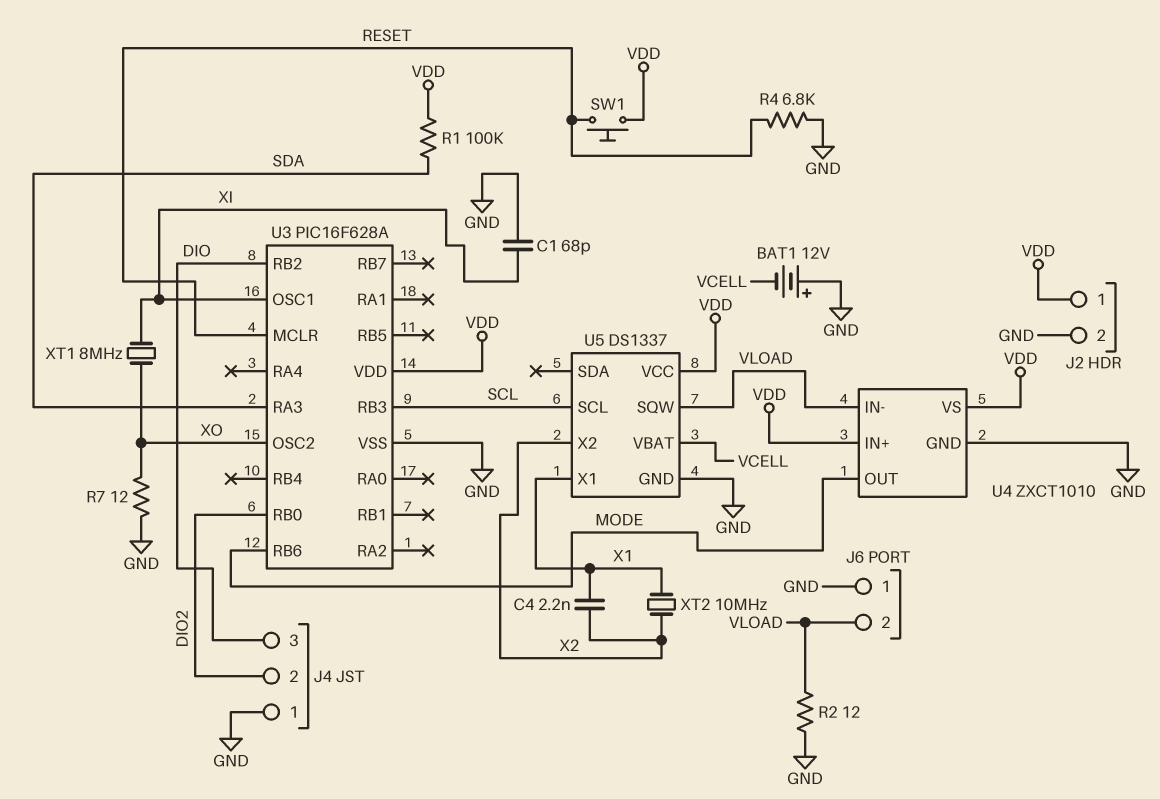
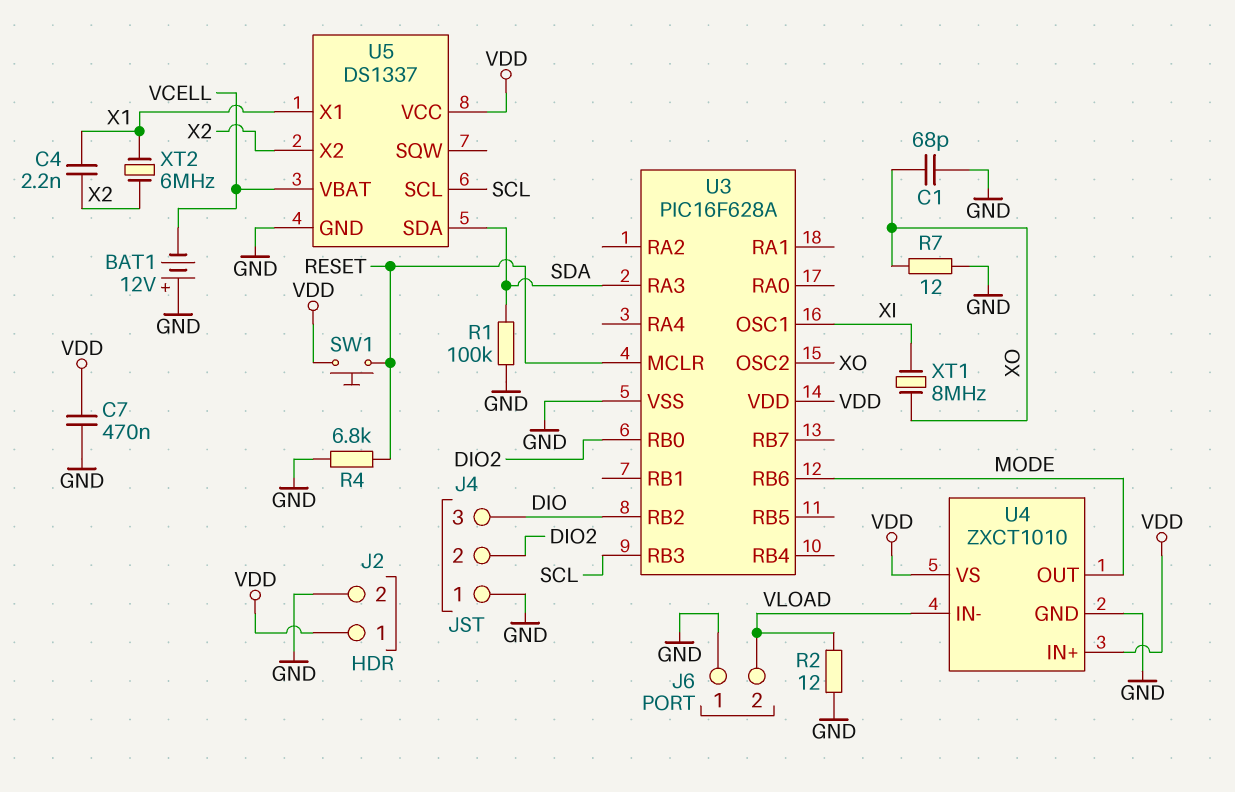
C1: 68pF (GND, XI) -> 68pF (GND, XO)
C7: none -> 470nF (GND, VDD)
R1: 100k (SDA, VDD) -> 100k (GND, SDA)
U5 pin SDA: none -> SDA
U5 pin SQW: VLOAD -> none
XT2: 10MHz (X1, X2) -> 6MHz (X1, X2)

